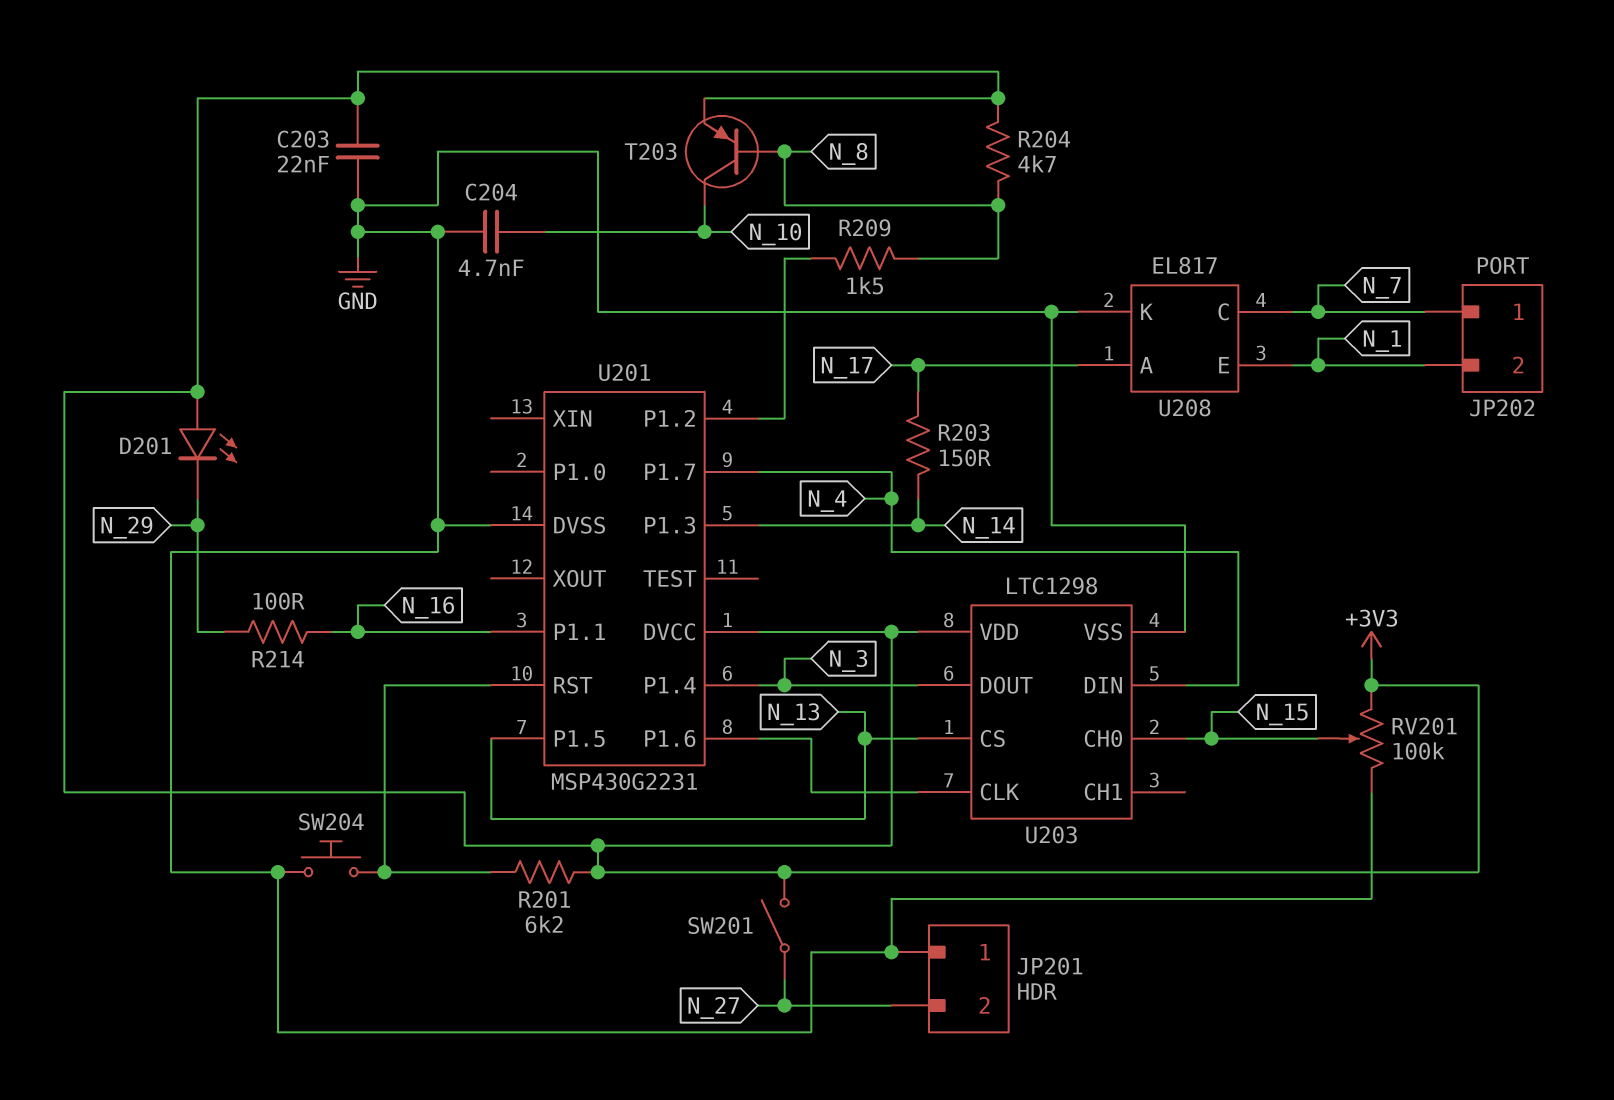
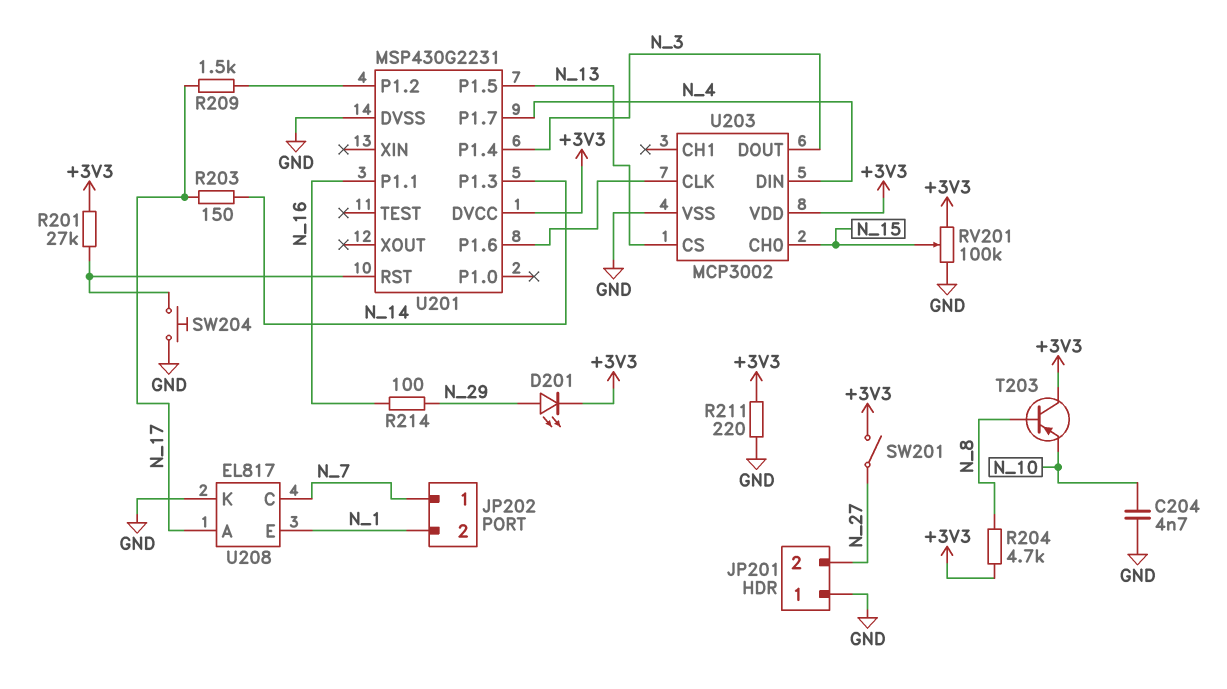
C203: 22nF (+3V3, GND) -> none
D201: LED (A +3V3, K N_29) -> LED (A N_29, K +3V3)
R201: 6.2k (+3V3, U201/RST) -> 27k (+3V3, U201/RST)
R209: 1.5k (N_8, U201/P1.2) -> 1.5k (N_17, U201/P1.2)
R211: none -> 220 (+3V3, GND)
T203: PNP (B N_8, C N_10, E +3V3) -> PNP (B N_8, C +3V3, E N_10)
U203: LTC1298 -> MCP3002

